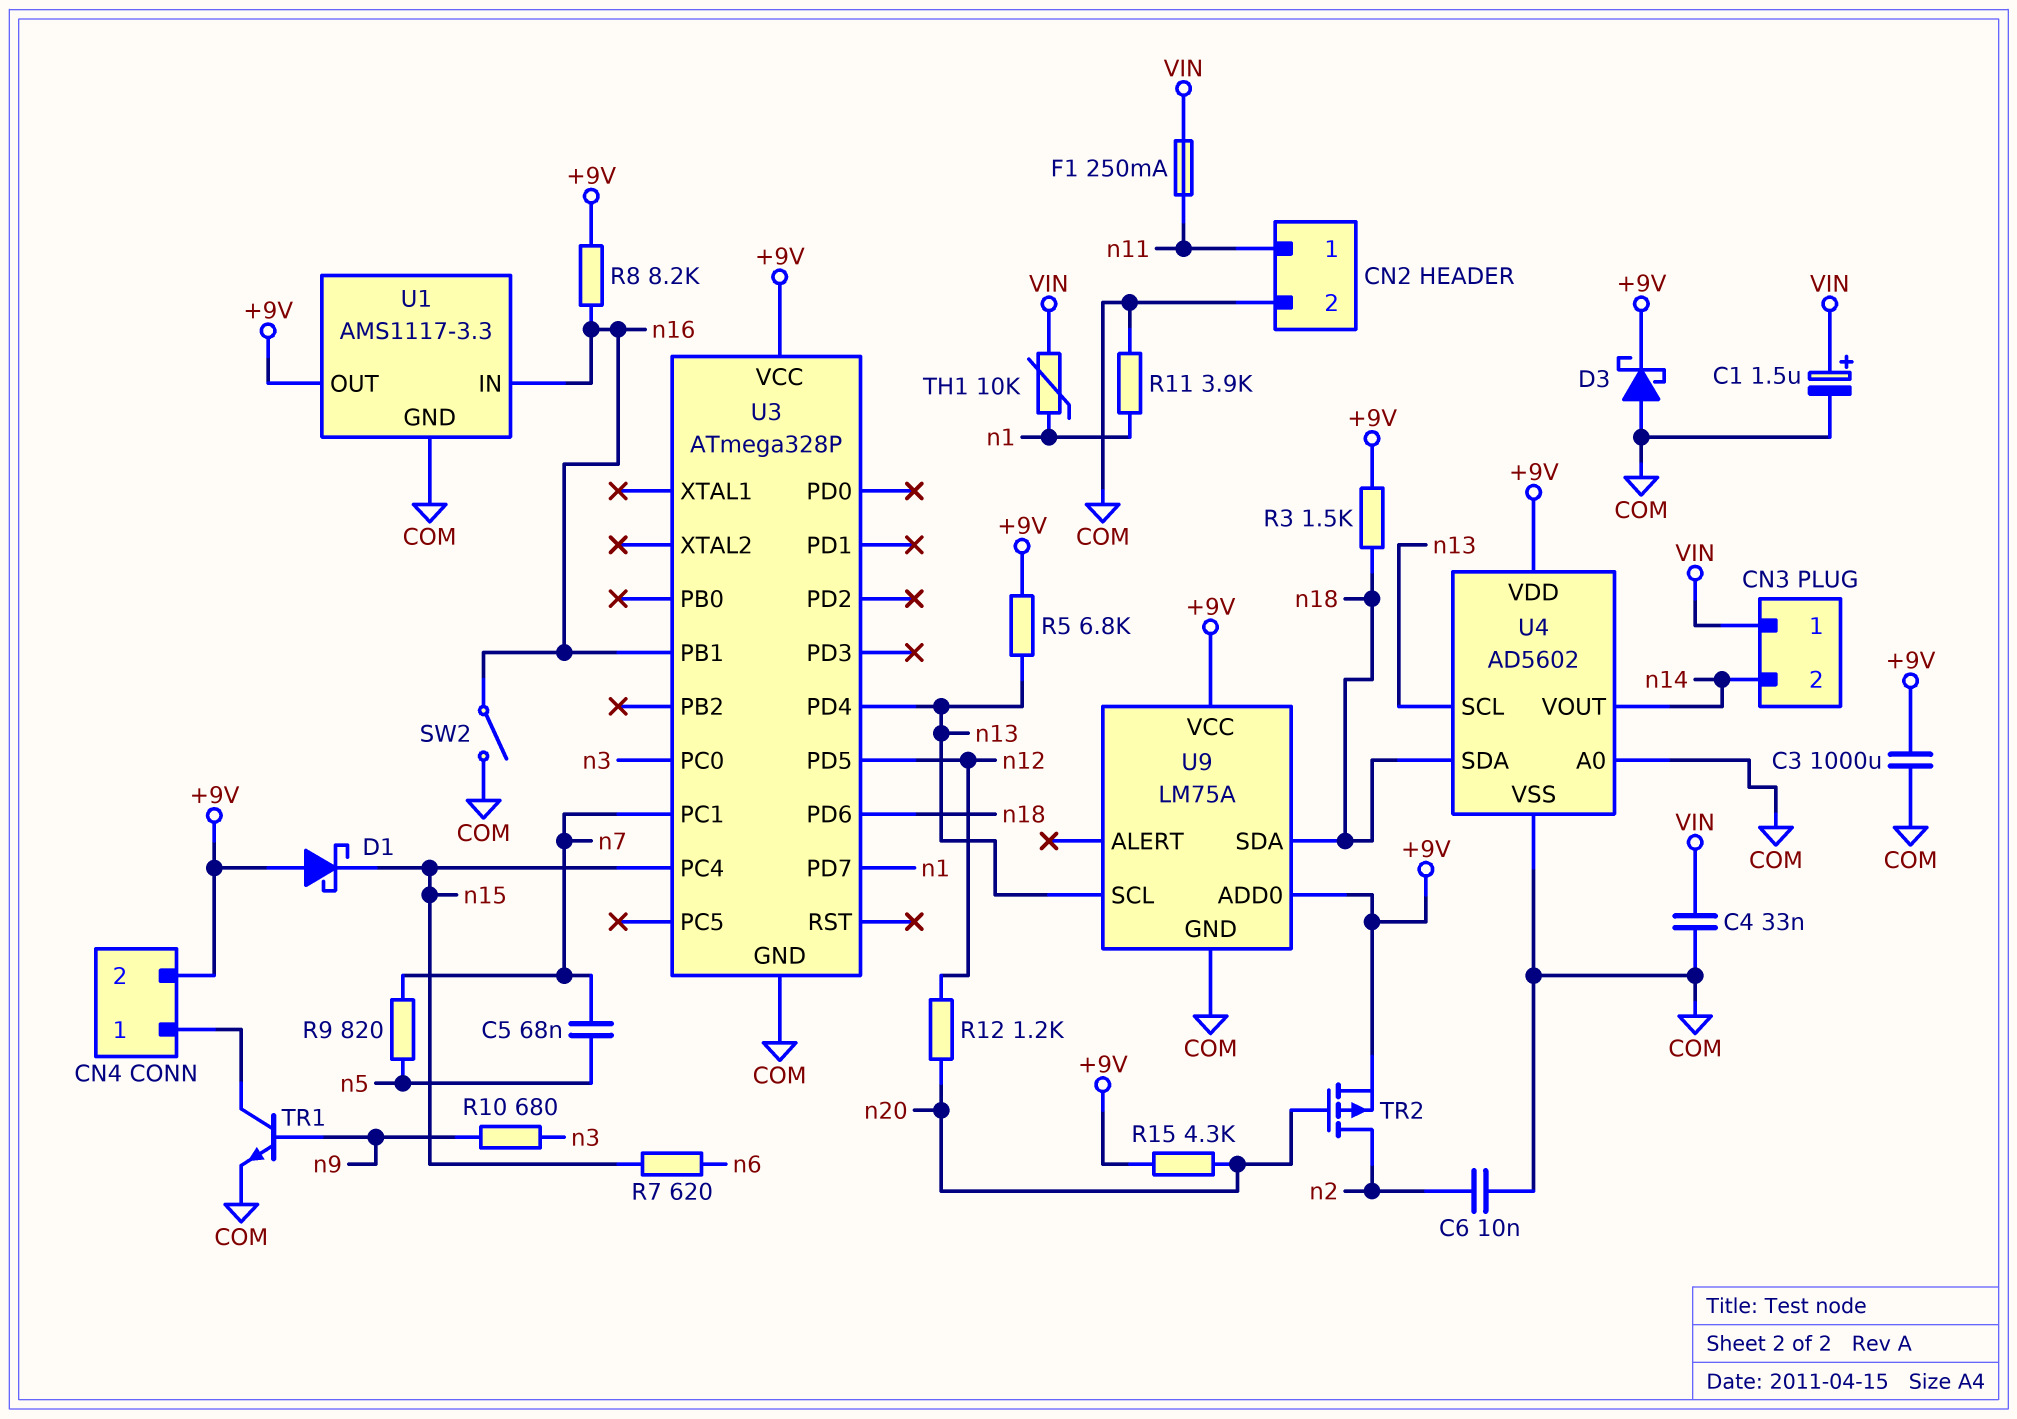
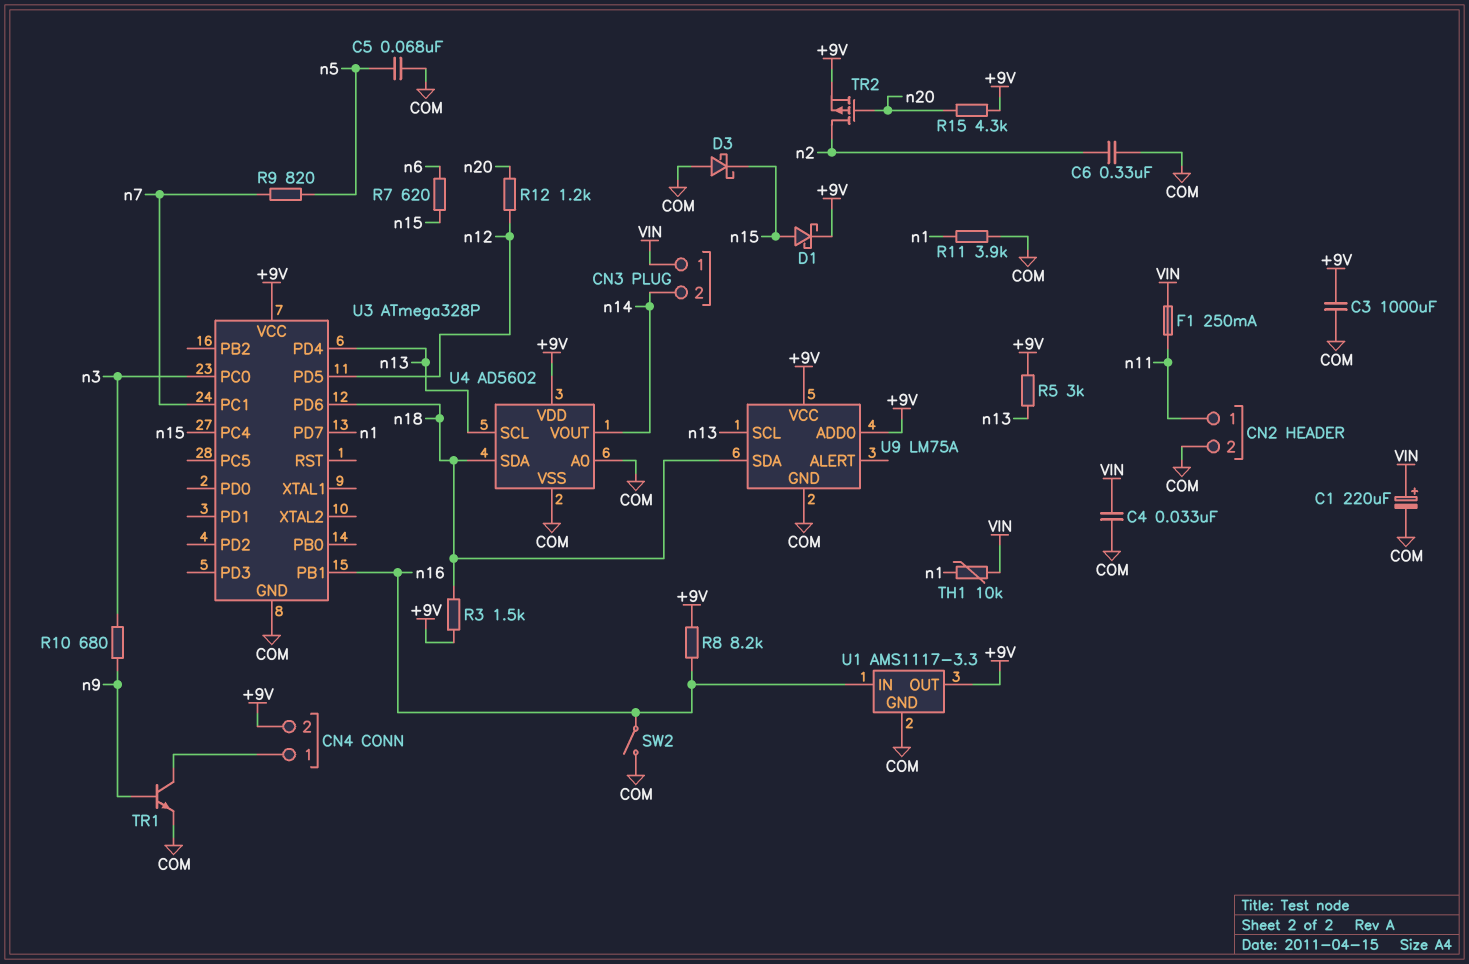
C1: 1.5uF (plus VIN, minus COM) -> 220uF (plus VIN, minus COM)
C5: 68nF (n5, n7) -> 68nF (COM, n5)
C6: 10nF (COM, n2) -> 330nF (COM, n2)
D1: schottky (A +9V, K n15) -> schottky (A n15, K +9V)
D3: schottky (A COM, K +9V) -> schottky (A COM, K n15)
R5: 6.8k (+9V, n13) -> 3k (+9V, n13)

